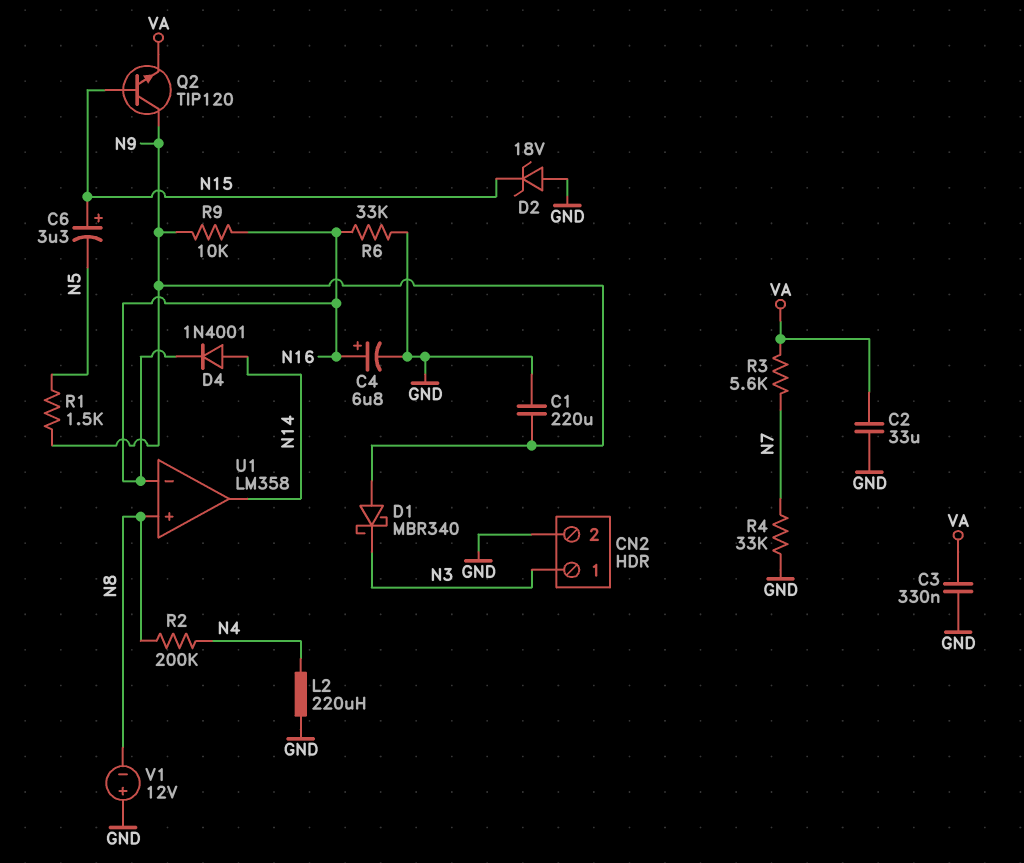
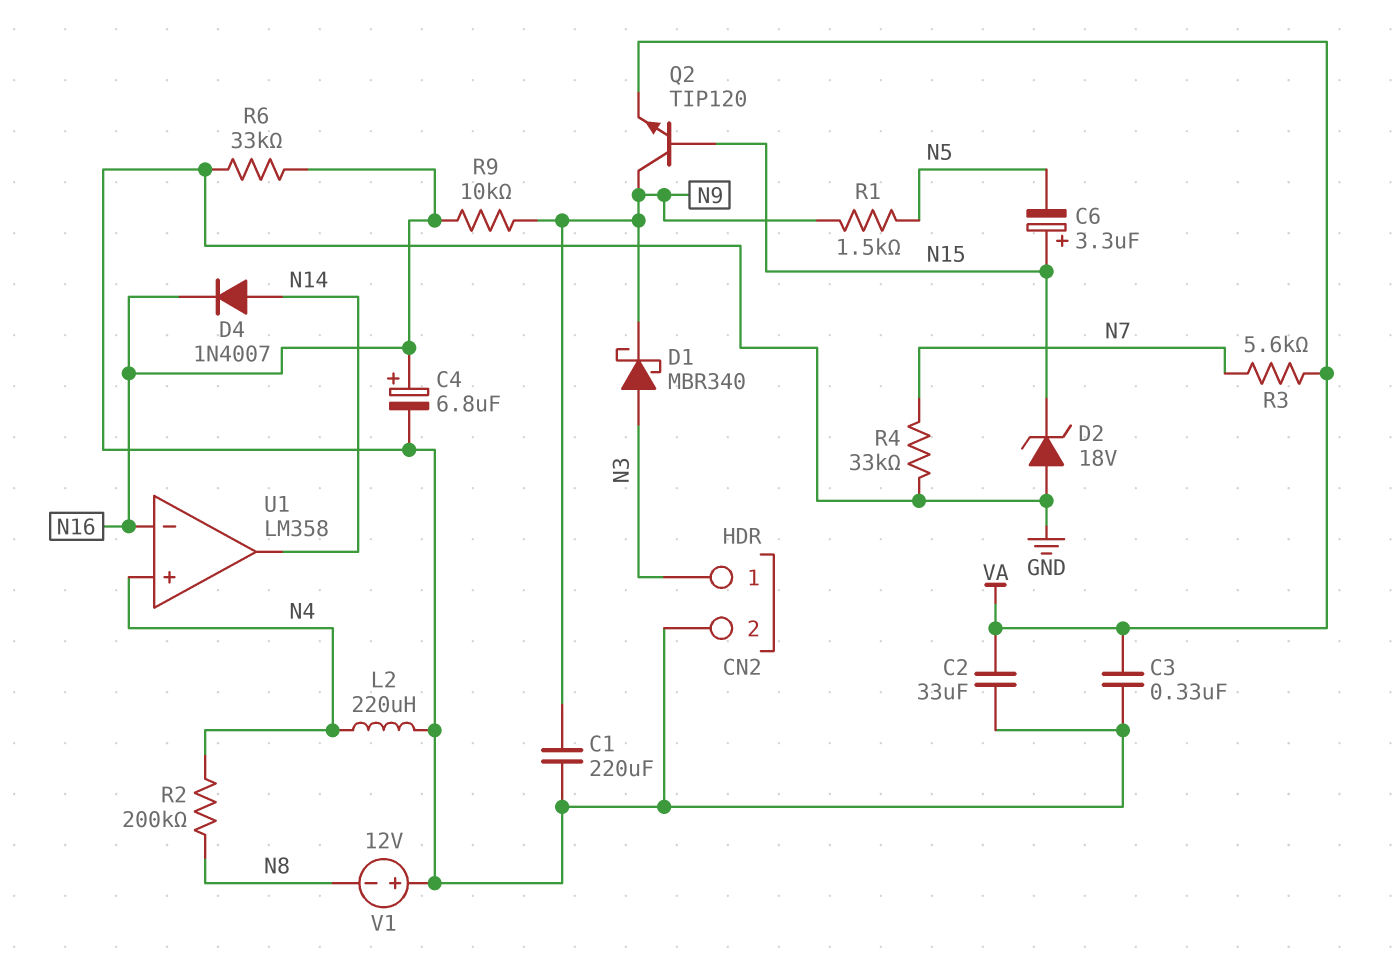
D1: schottky MBR340 (A N9, K N3) -> schottky MBR340 (A N3, K N9)
D4: diode 1N4001 (A N14, K N16) -> diode 1N4007 (A N14, K N16)
U1 pin in+: N8 -> N4

